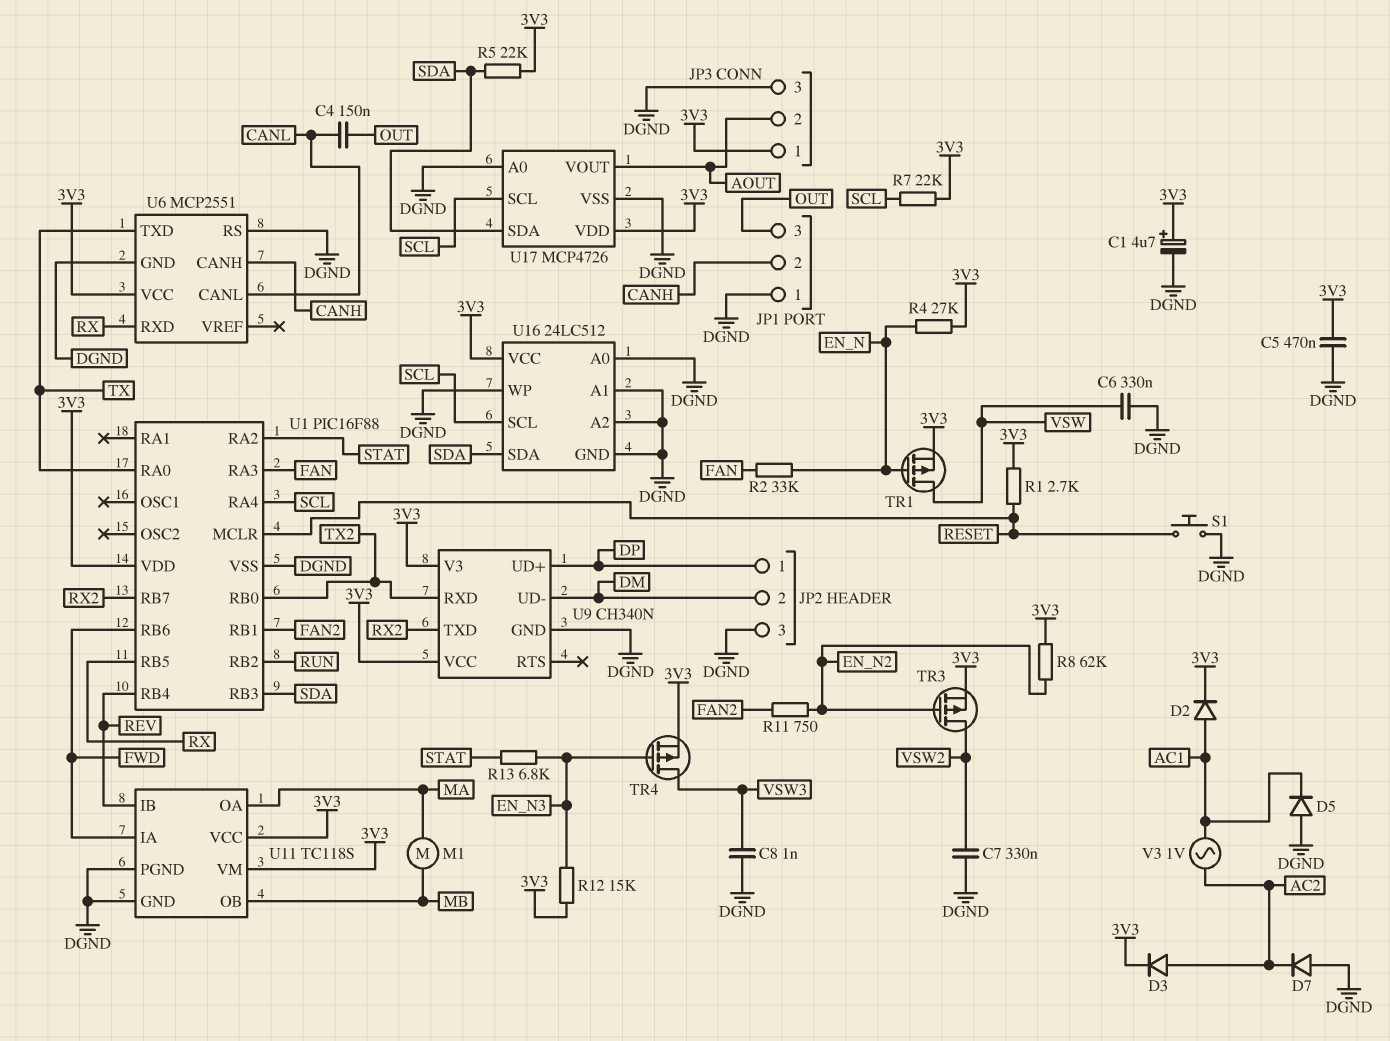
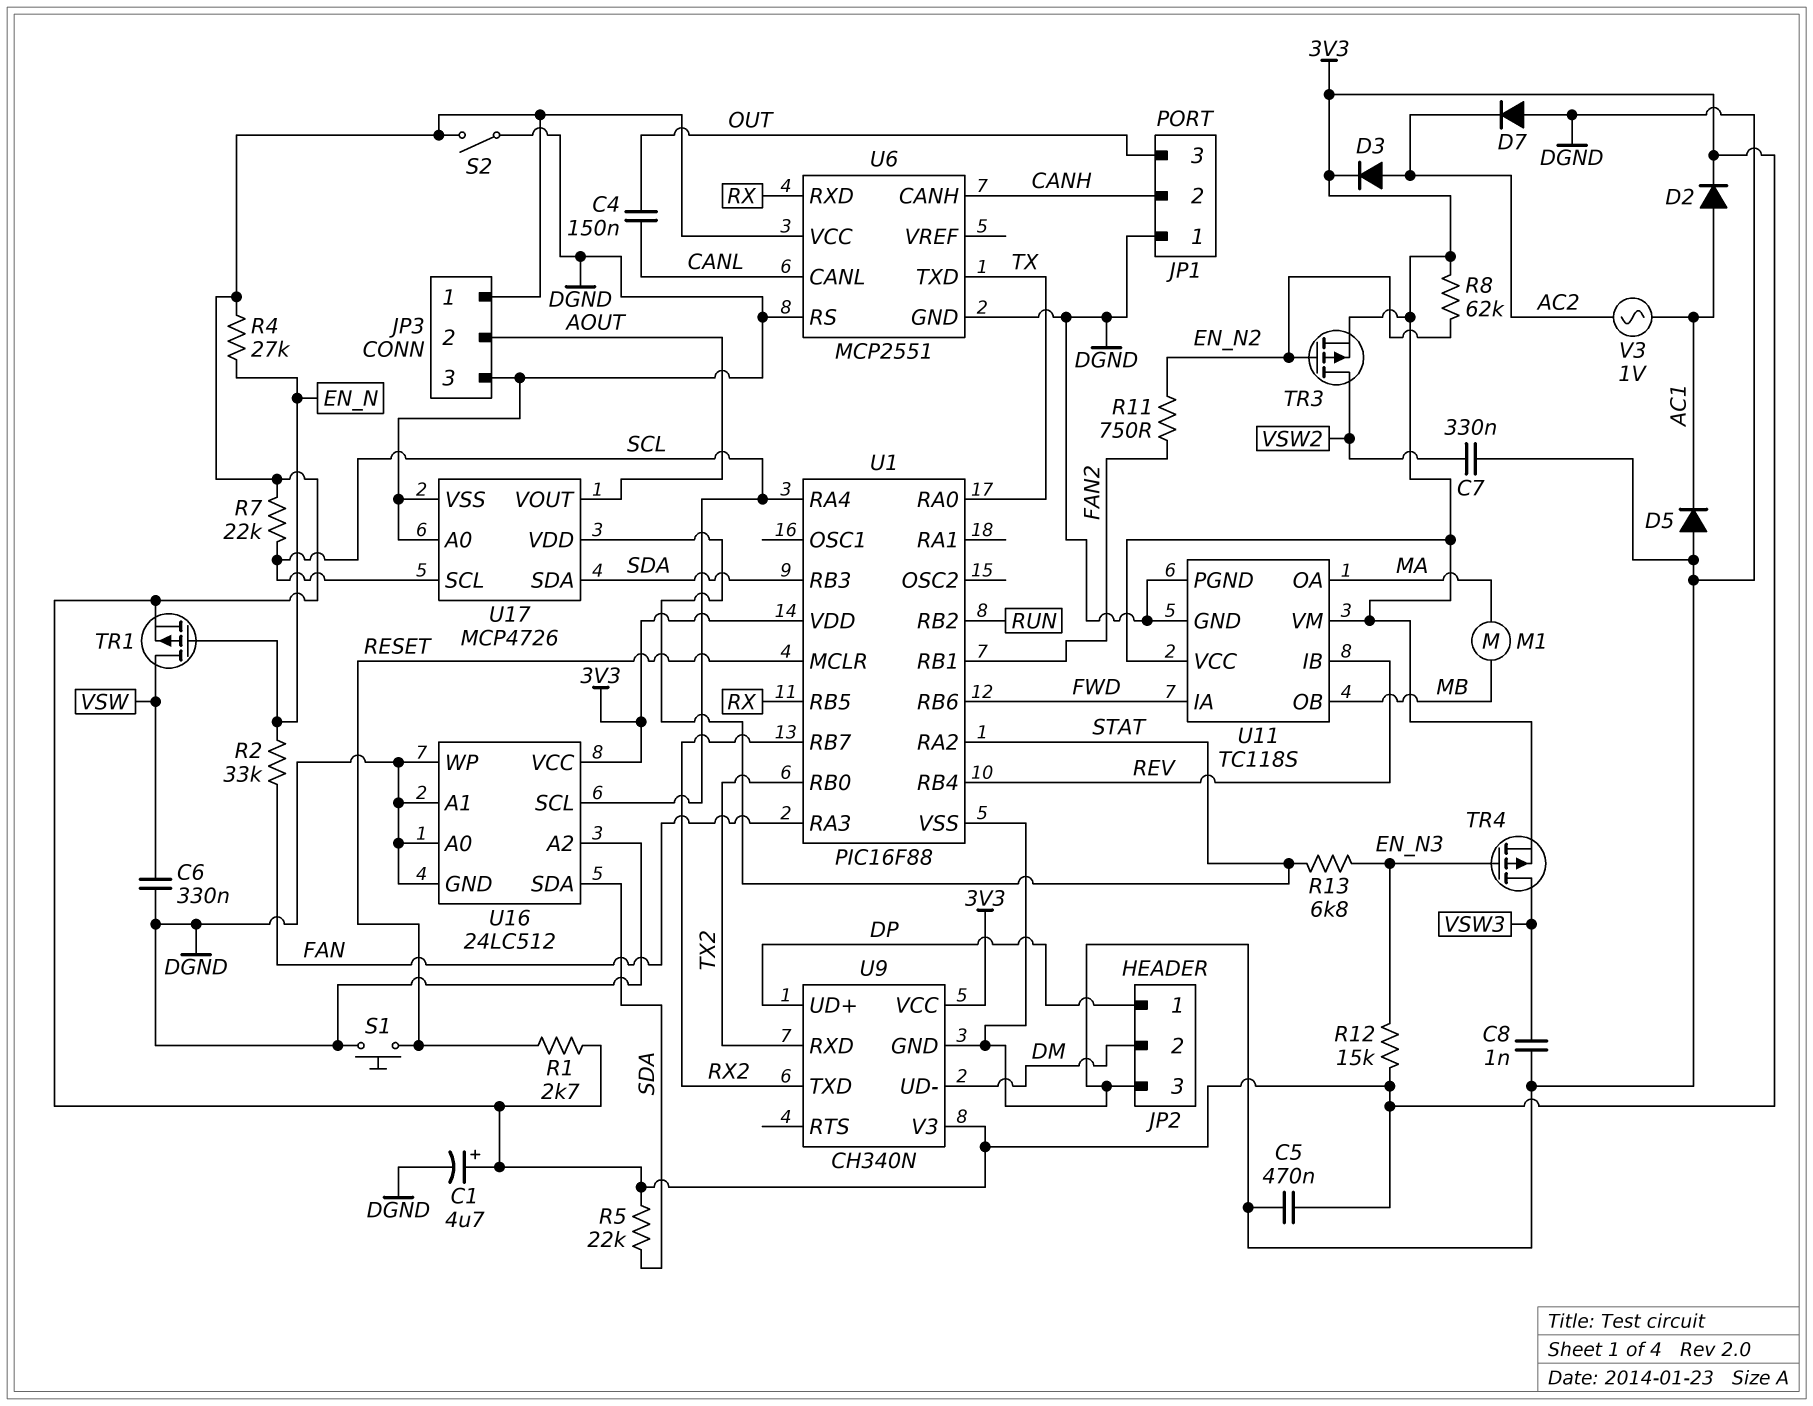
S2: none -> switch (3V3, DGND)
U17 pin VDD: 3V3 -> STAT

